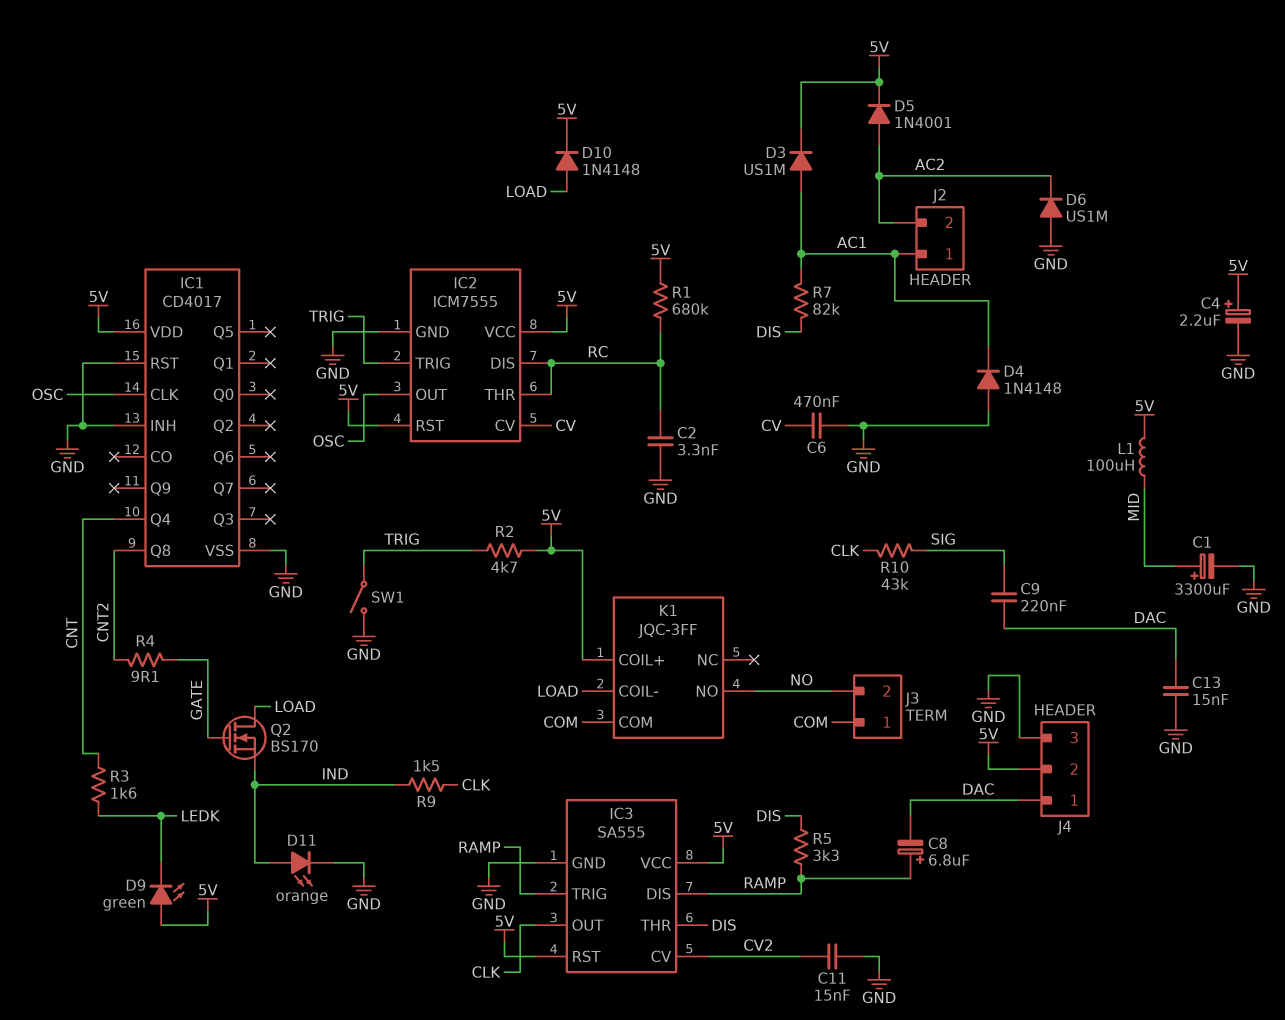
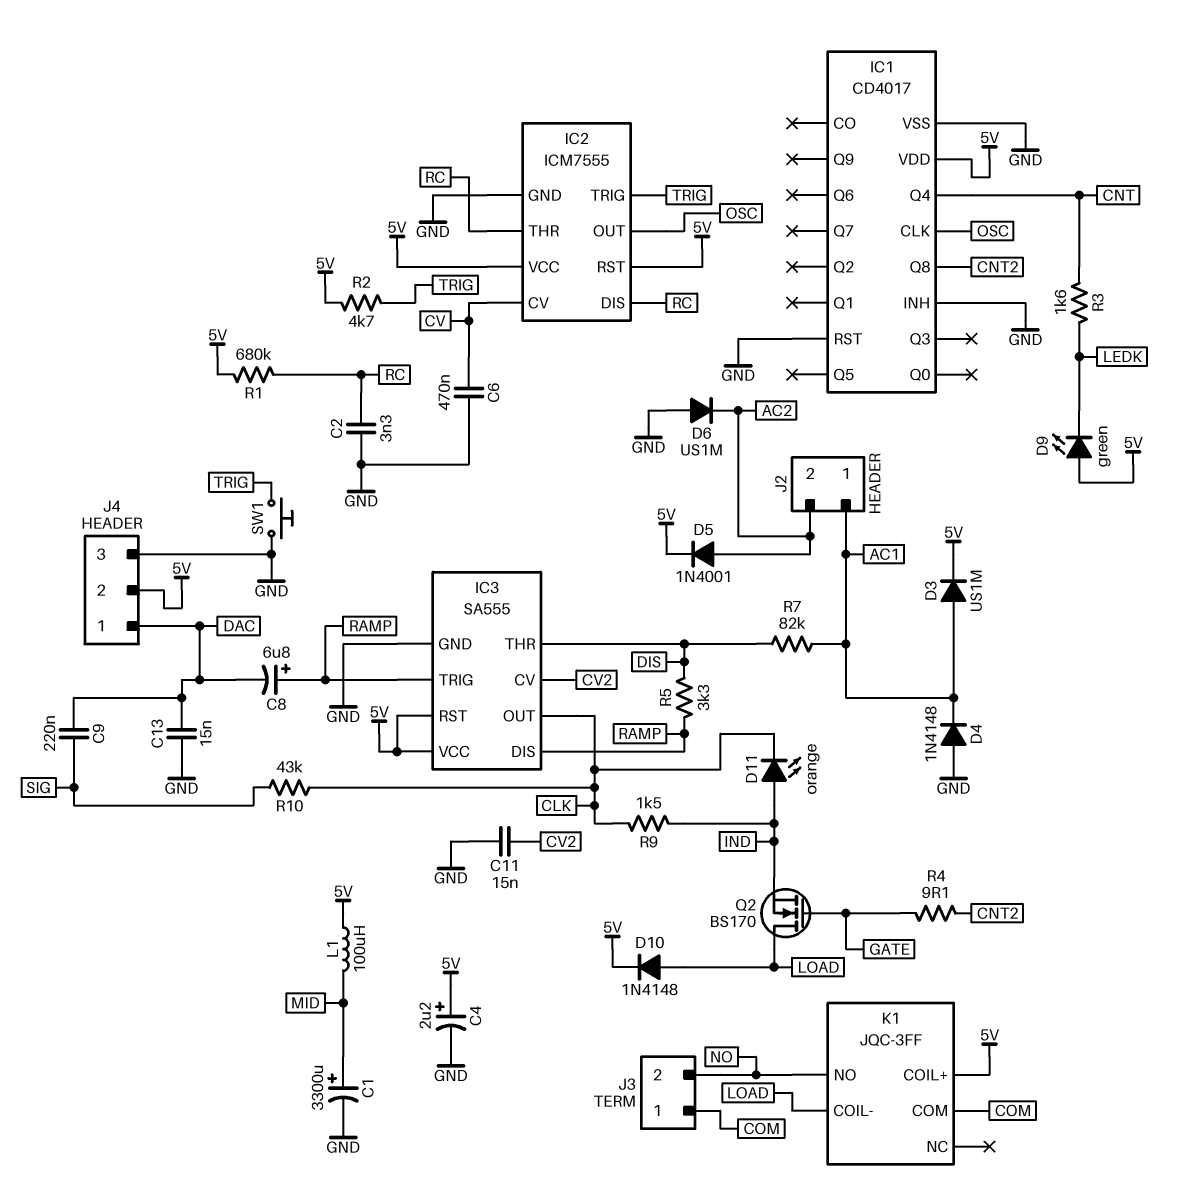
D11: LED orange (A IND, K GND) -> LED orange (A IND, K CLK)
SW1: switch (GND, TRIG) -> button (GND, TRIG)

